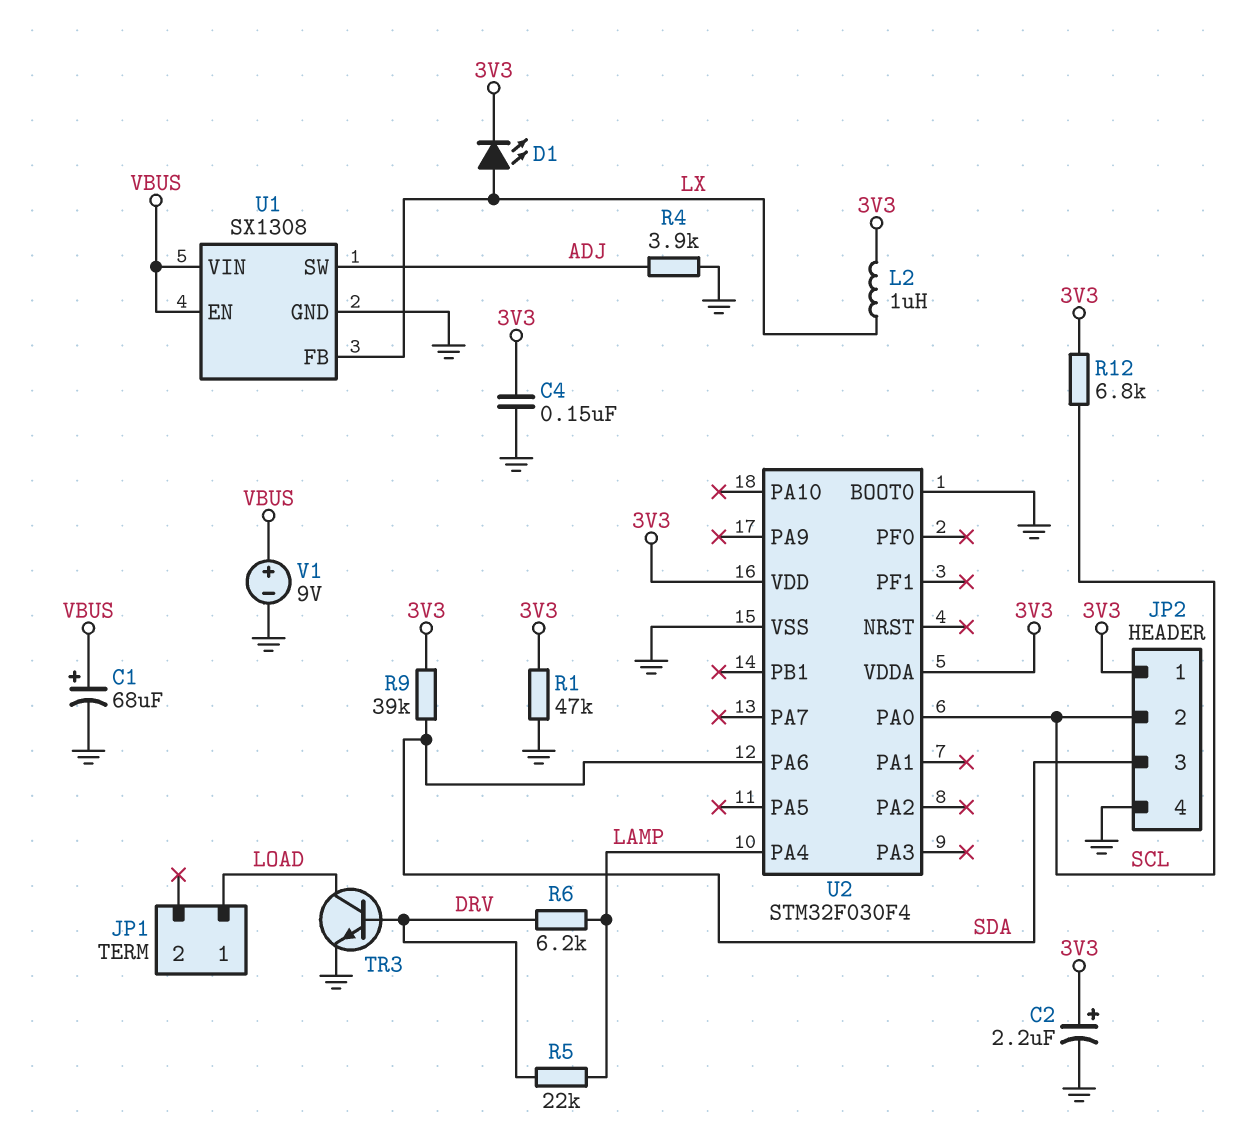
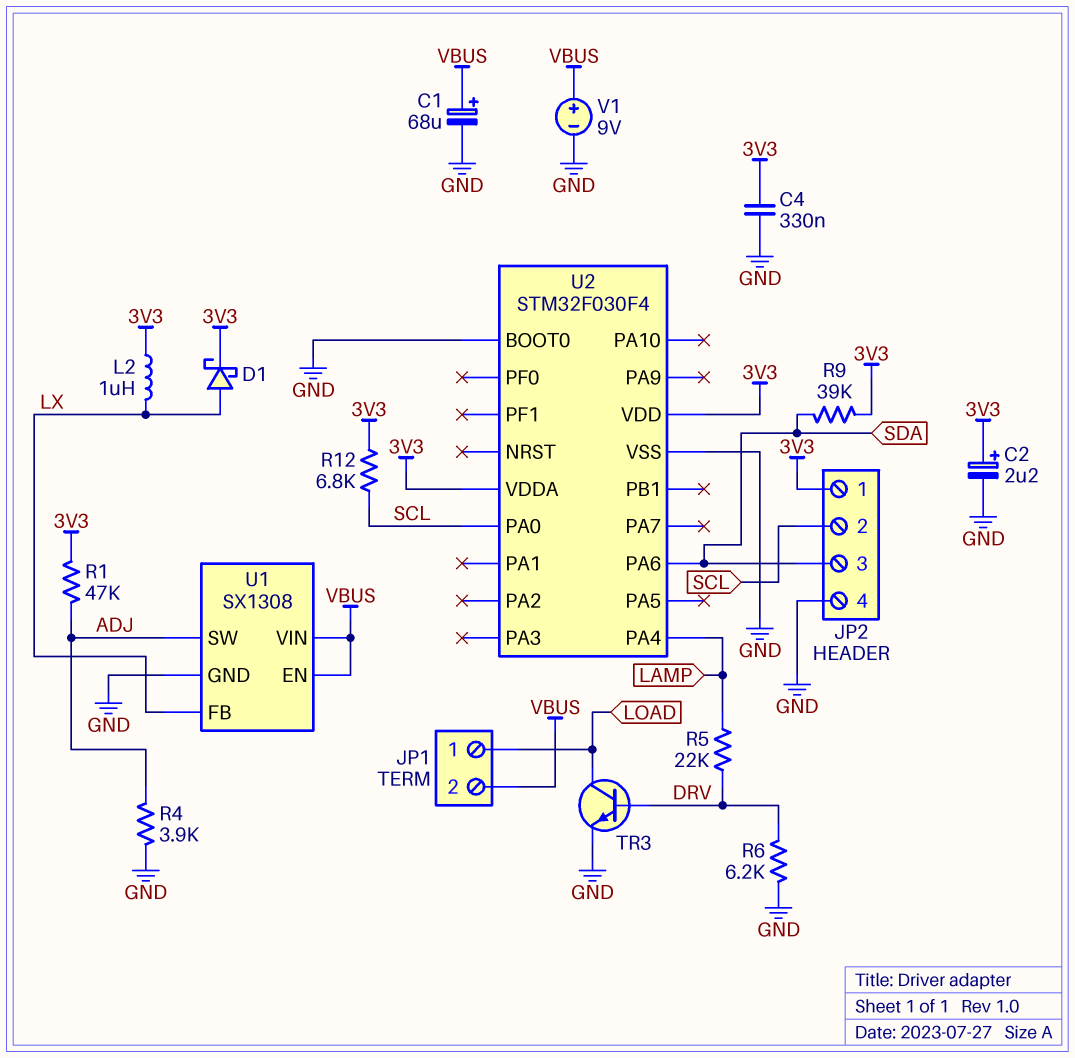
C4: 150nF (3V3, GND) -> 330nF (3V3, GND)
D1: LED (A LX, K 3V3) -> schottky (A LX, K 3V3)
JP1 pin 2: none -> VBUS
R1: 47k (3V3, GND) -> 47k (3V3, ADJ)
R6: 6.2k (DRV, LAMP) -> 6.2k (DRV, GND)

